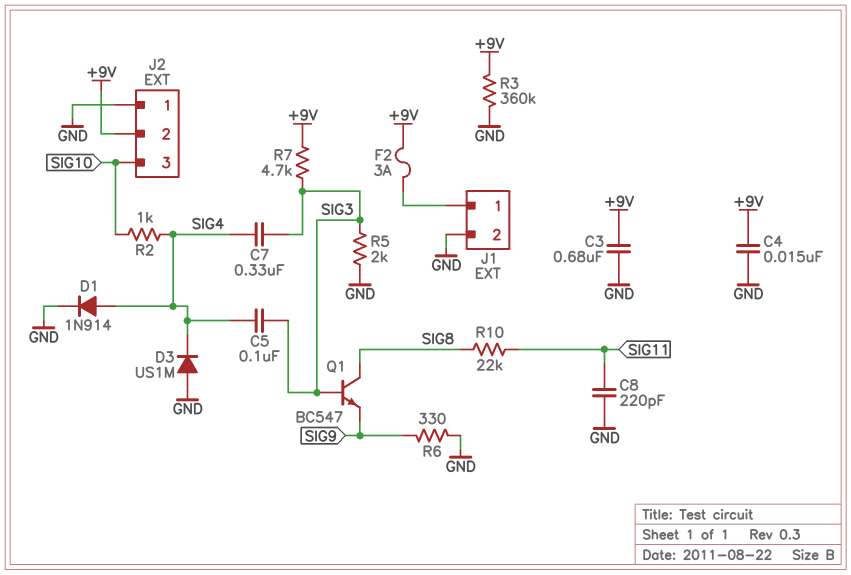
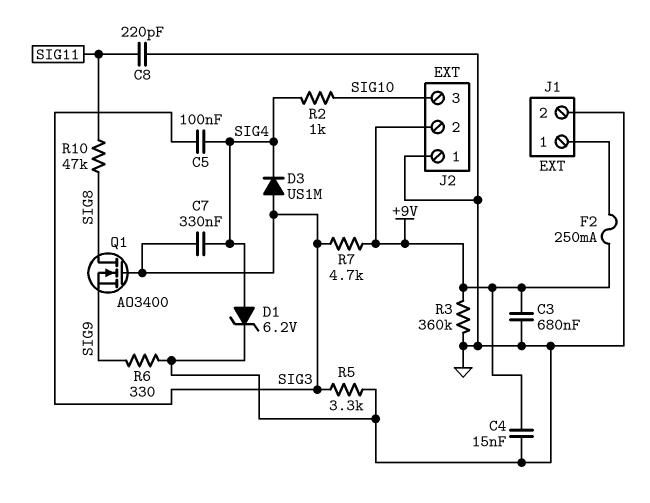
D1: diode 1N914 (A SIG4, K GND) -> zener 6.2V (A SIG4, K GND)
D3: diode US1M (A GND, K SIG4) -> diode US1M (A SIG3, K SIG4)
F2: 3A (+9V, J1/1) -> 250mA (+9V, J1/1)
Q1: NPN BC547 (B SIG3, C SIG8, E SIG9) -> NMOS AO3400 (G SIG3, D SIG8, S SIG9)
R5: 2k (GND, SIG3) -> 3.3k (GND, SIG3)
R10: 22k (SIG8, SIG11) -> 47k (SIG8, SIG11)

